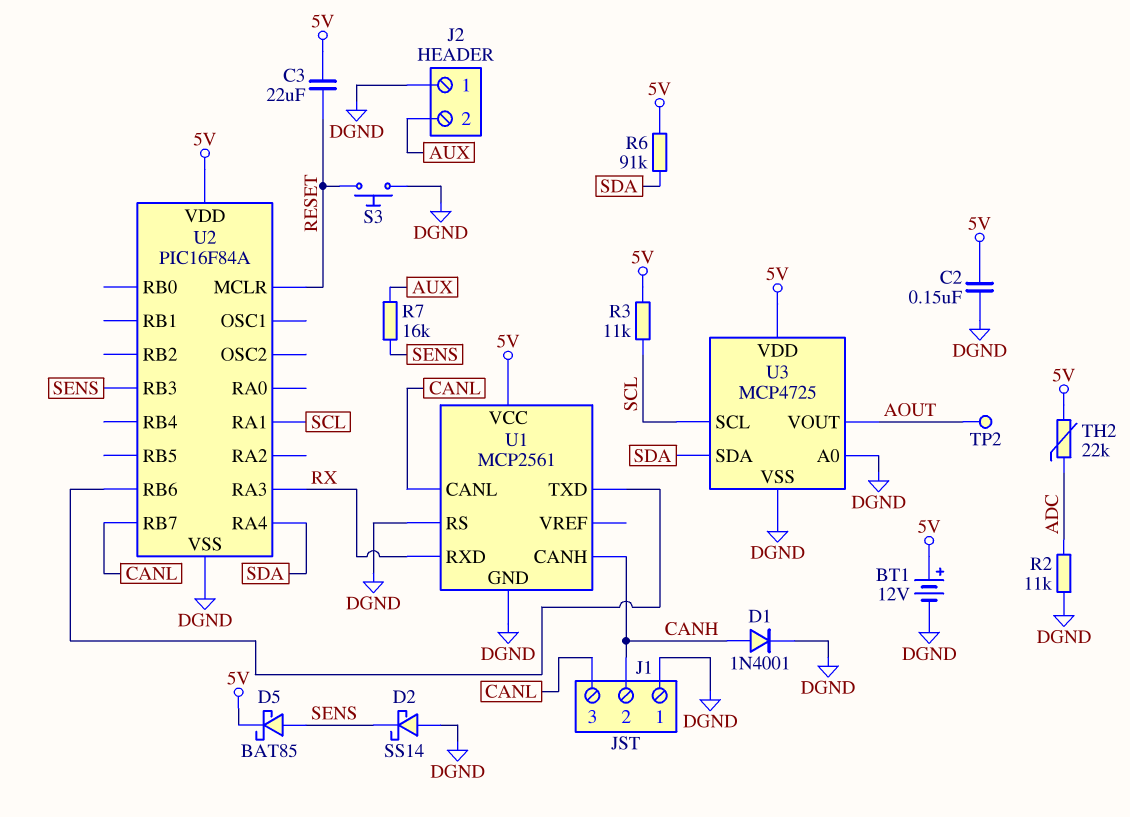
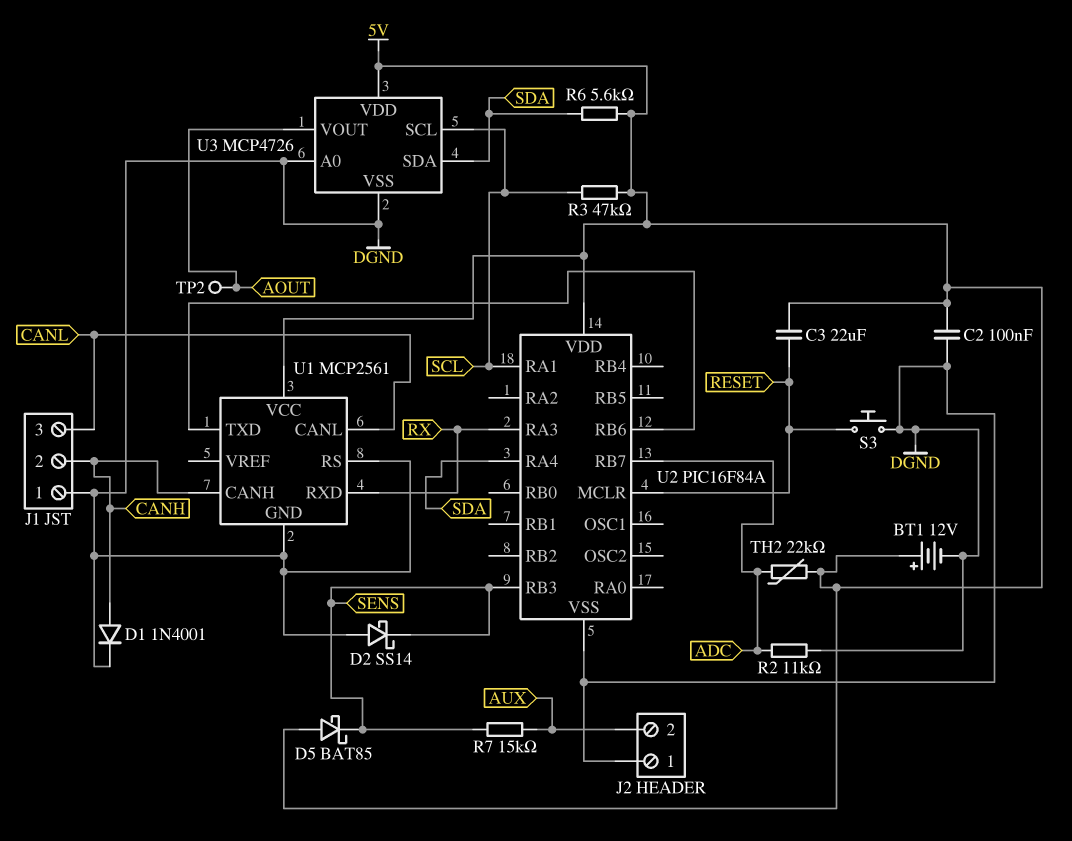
C2: 150nF (5V, DGND) -> 100nF (5V, DGND)
D5: schottky BAT85 (A SENS, K 5V) -> schottky BAT85 (A 5V, K SENS)
R3: 11k (5V, SCL) -> 47k (5V, SCL)
R6: 91k (5V, SDA) -> 5.6k (5V, SDA)
R7: 16k (AUX, SENS) -> 15k (AUX, SENS)
U2 pin RB7: CANL -> ADC
U3: MCP4725 -> MCP4726

